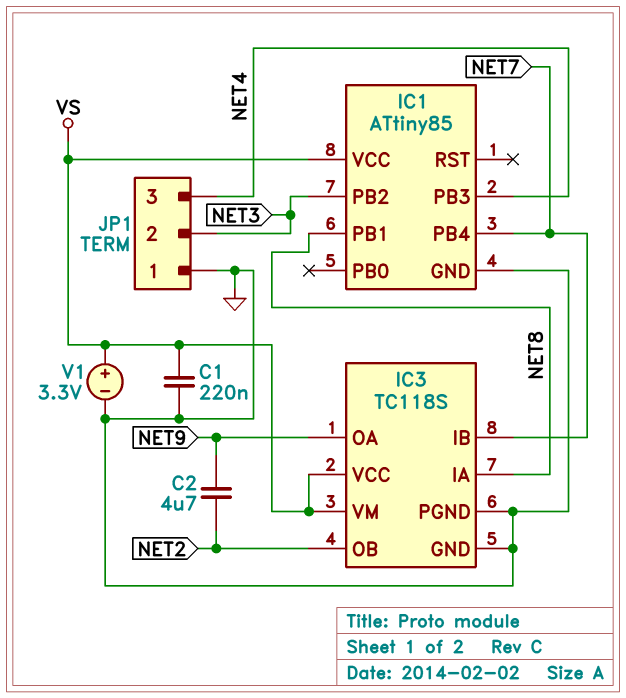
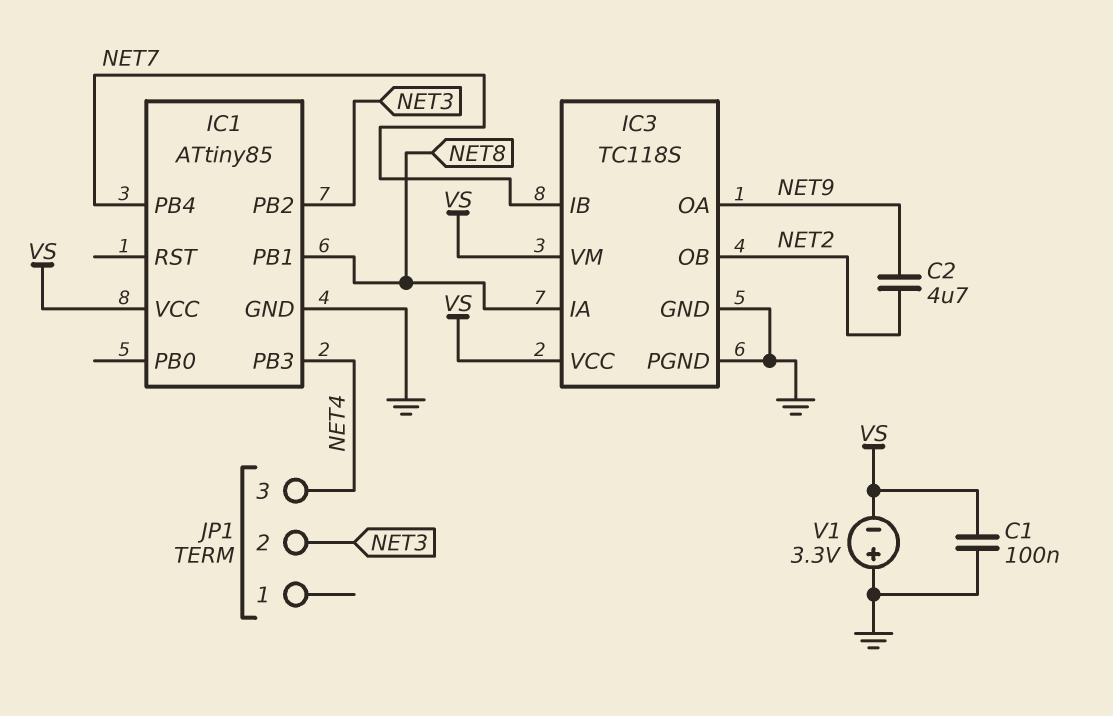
C1: 220nF (GND, VS) -> 100nF (GND, VS)
JP1 pin 1: GND -> none
V1: 3.3V (plus VS, minus GND) -> 3.3V (plus GND, minus VS)

